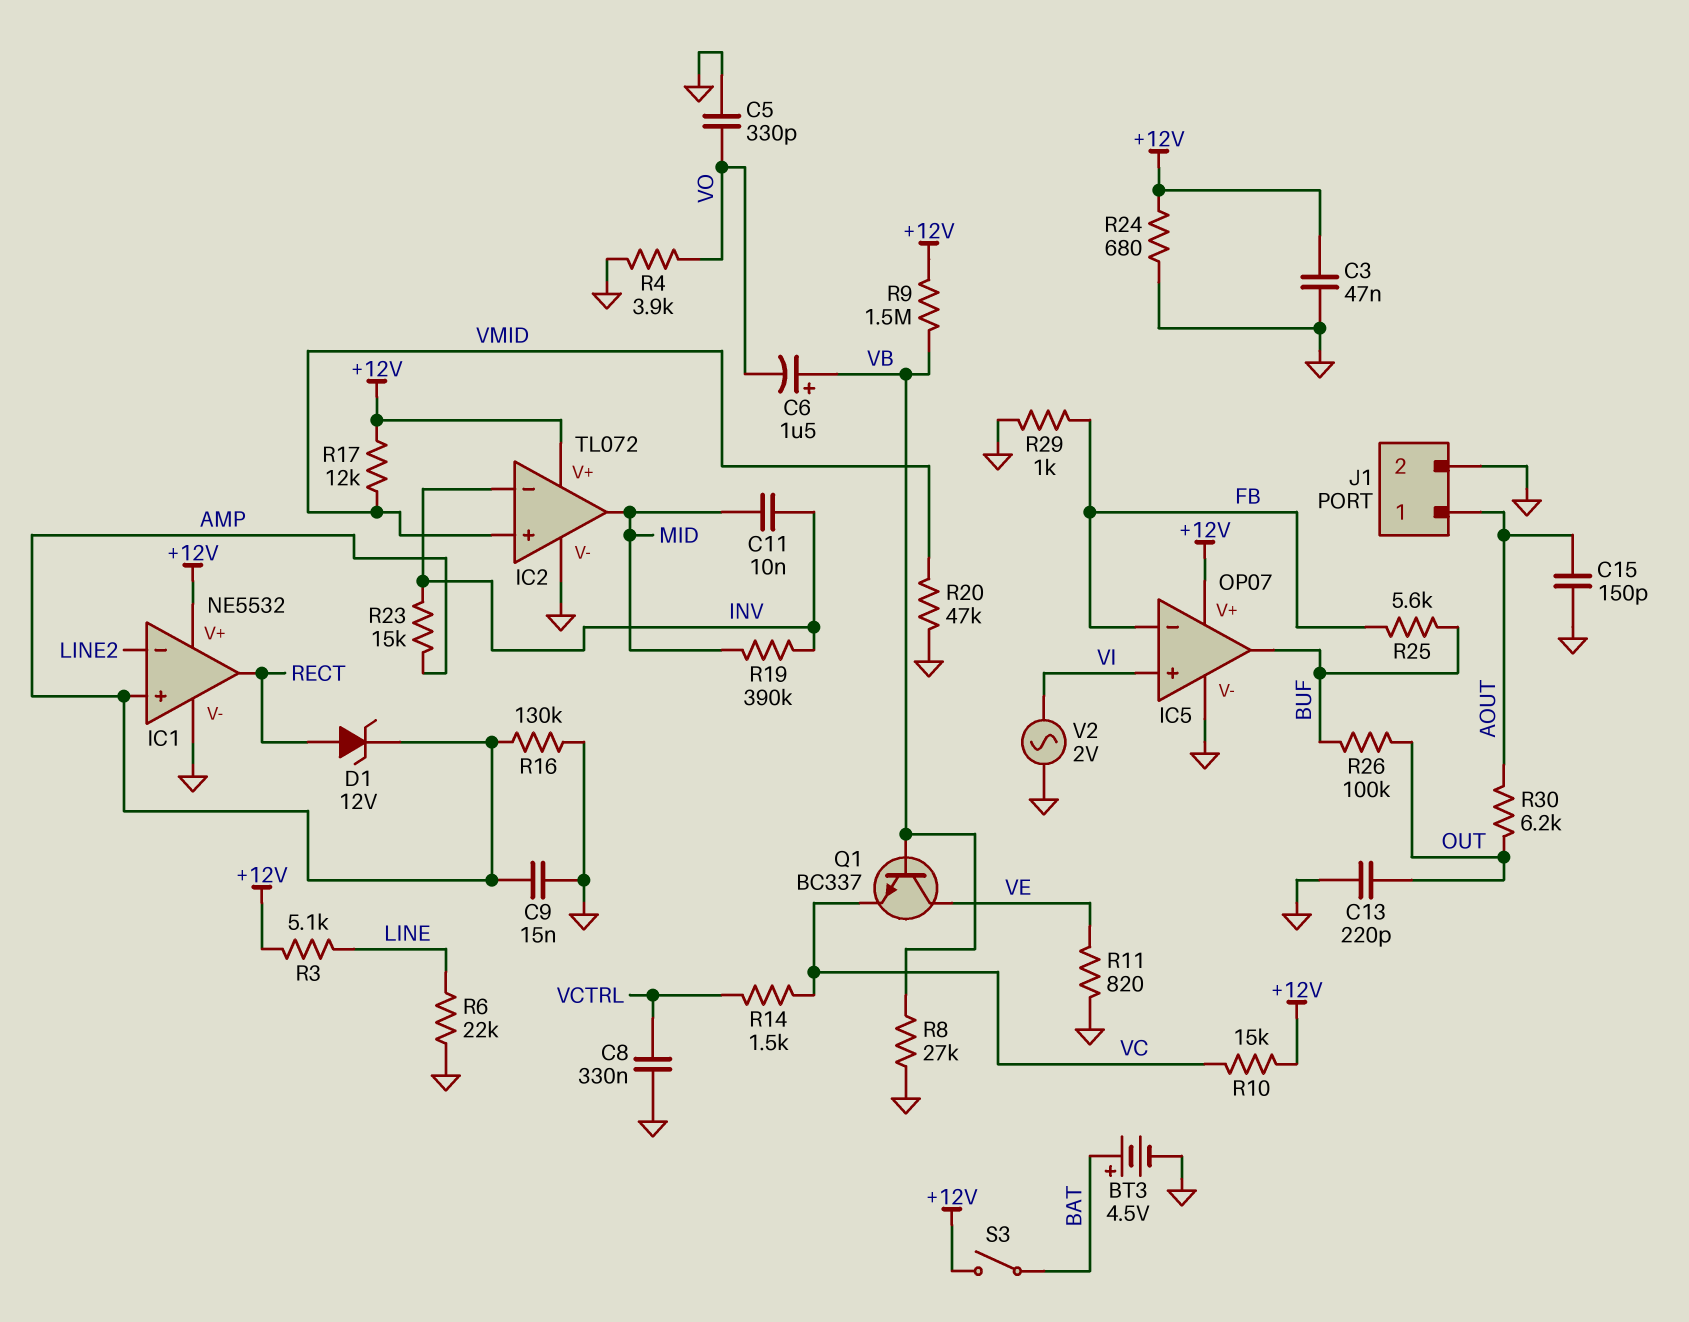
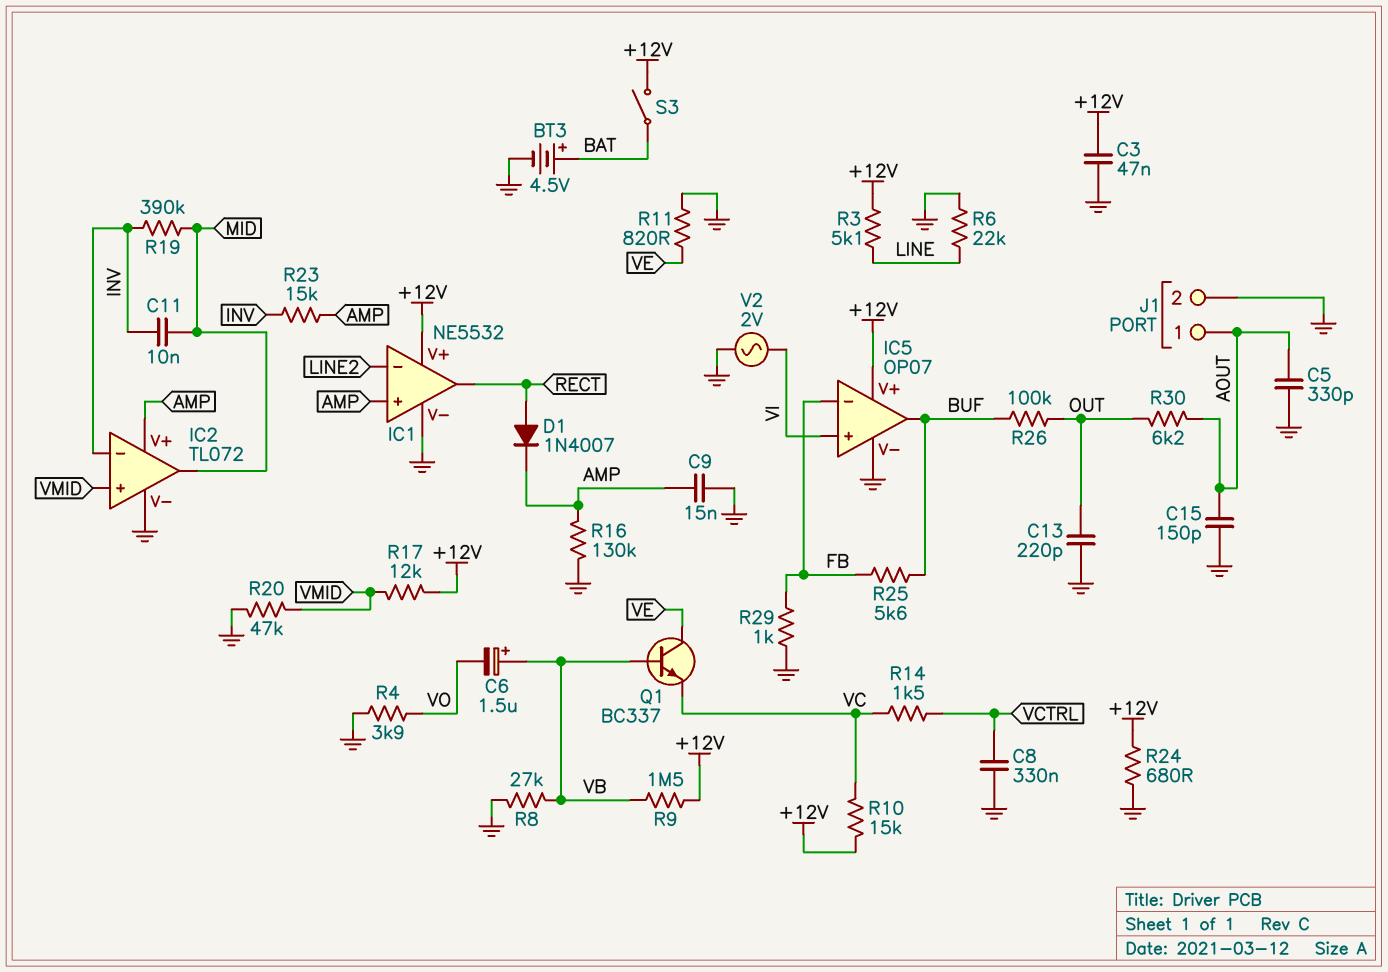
C5: 330pF (GND, VO) -> 330pF (AOUT, GND)
D1: zener 12V (A RECT, K AMP) -> diode 1N4007 (A RECT, K AMP)
IC2 pin V+: +12V -> AMP

